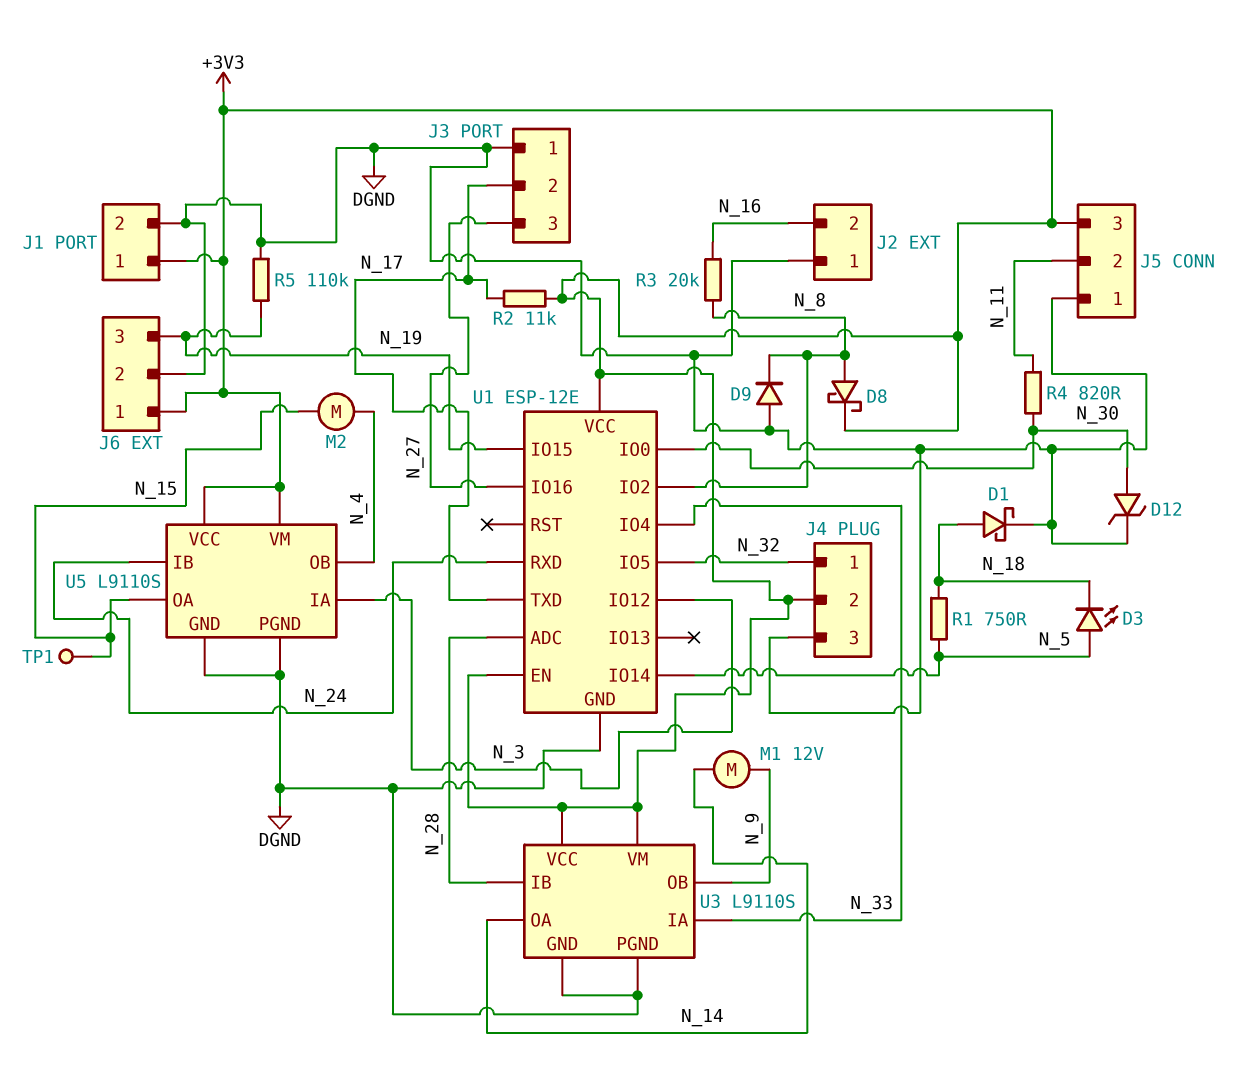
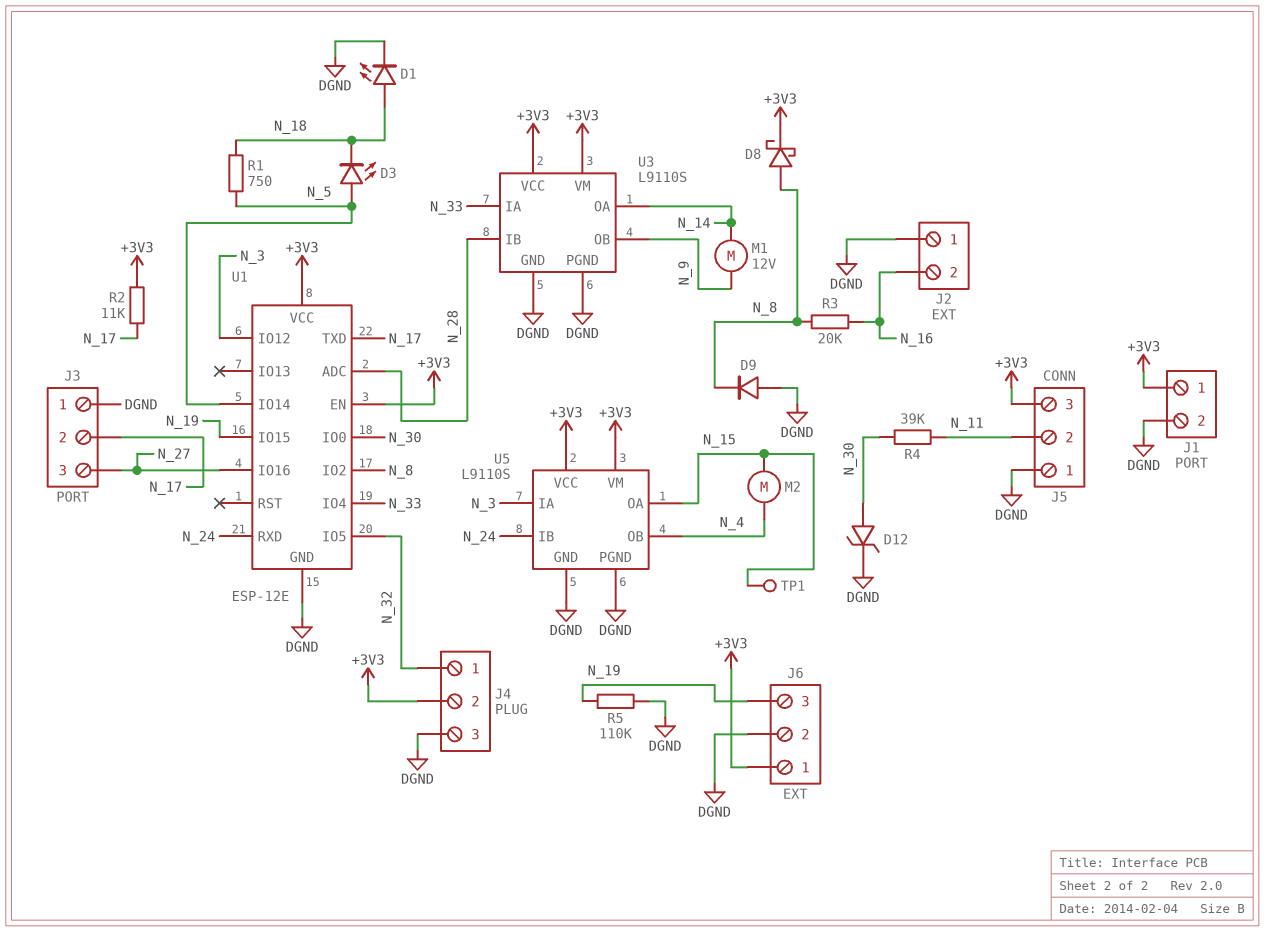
D1: schottky (A N_18, K DGND) -> LED (A N_18, K DGND)
R4: 820 (N_11, N_30) -> 39k (N_11, N_30)

